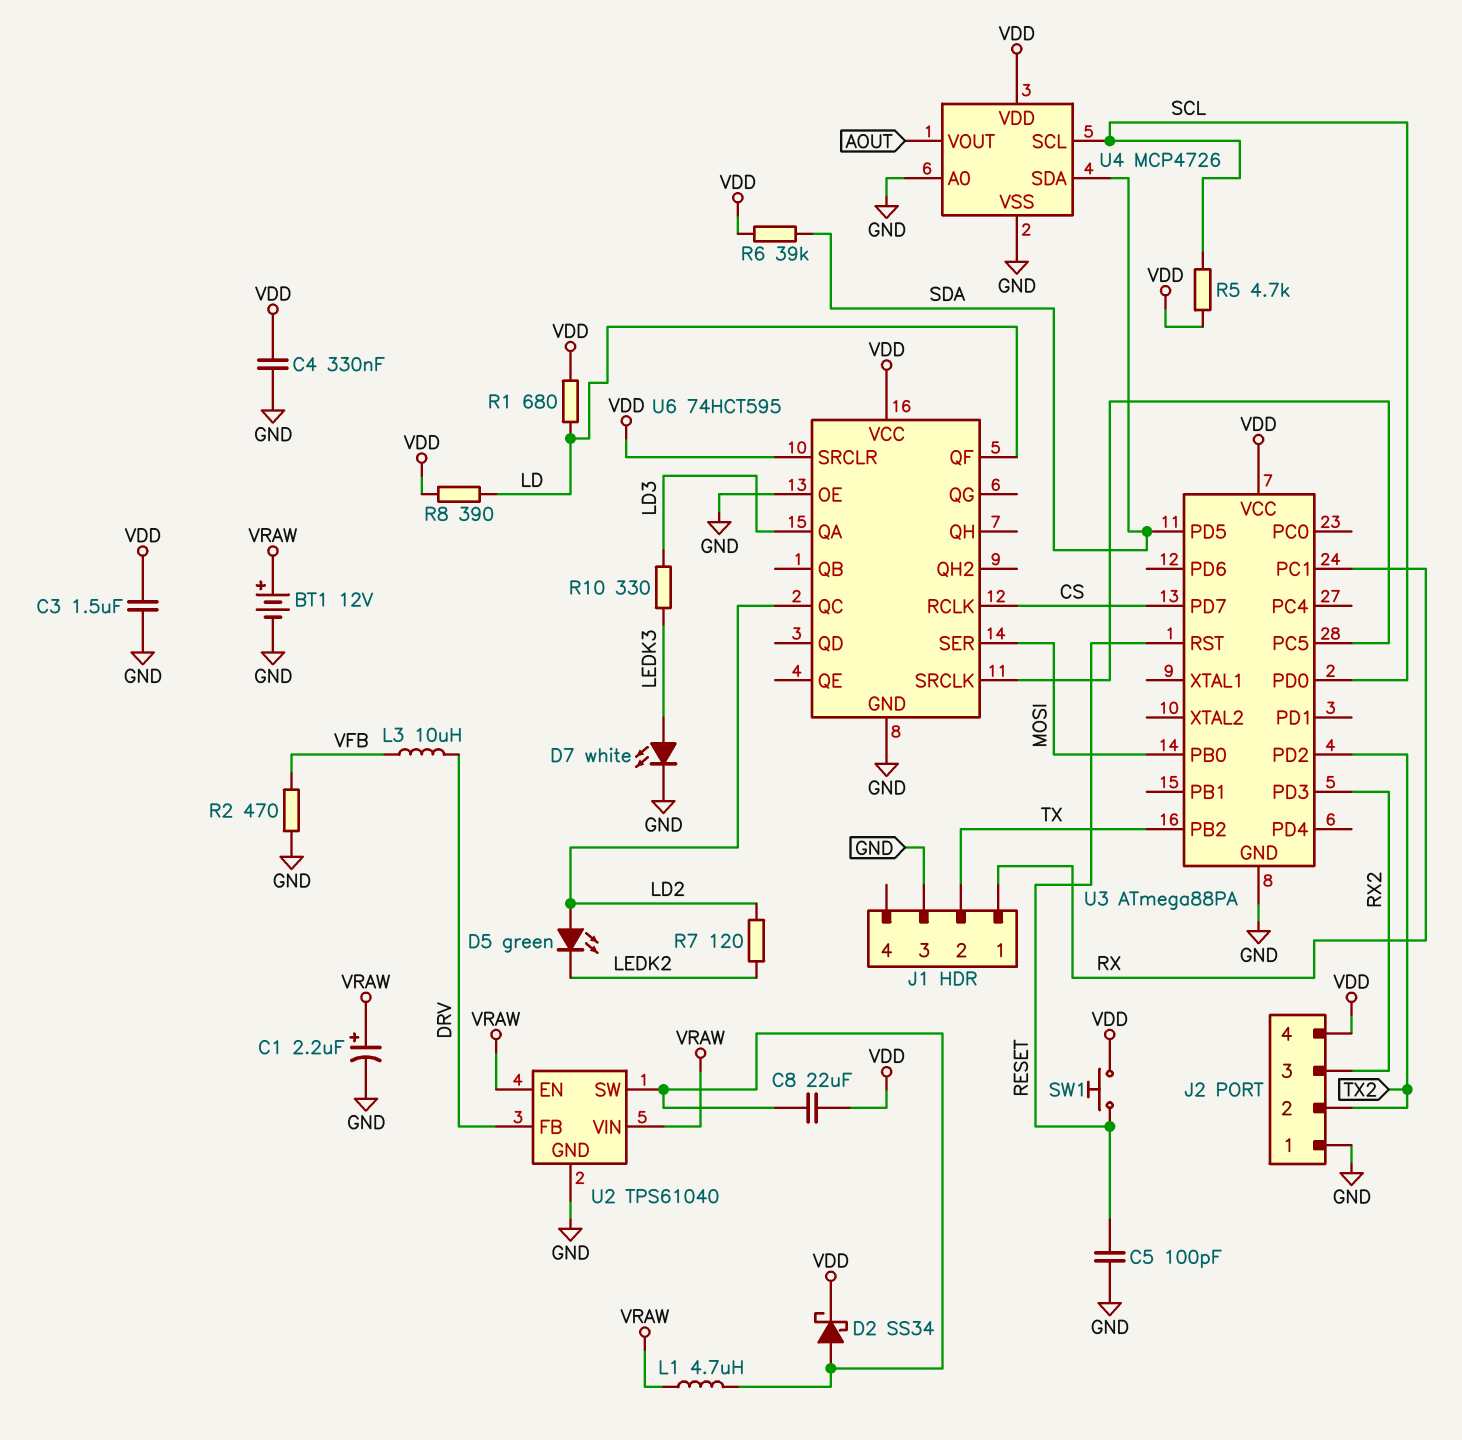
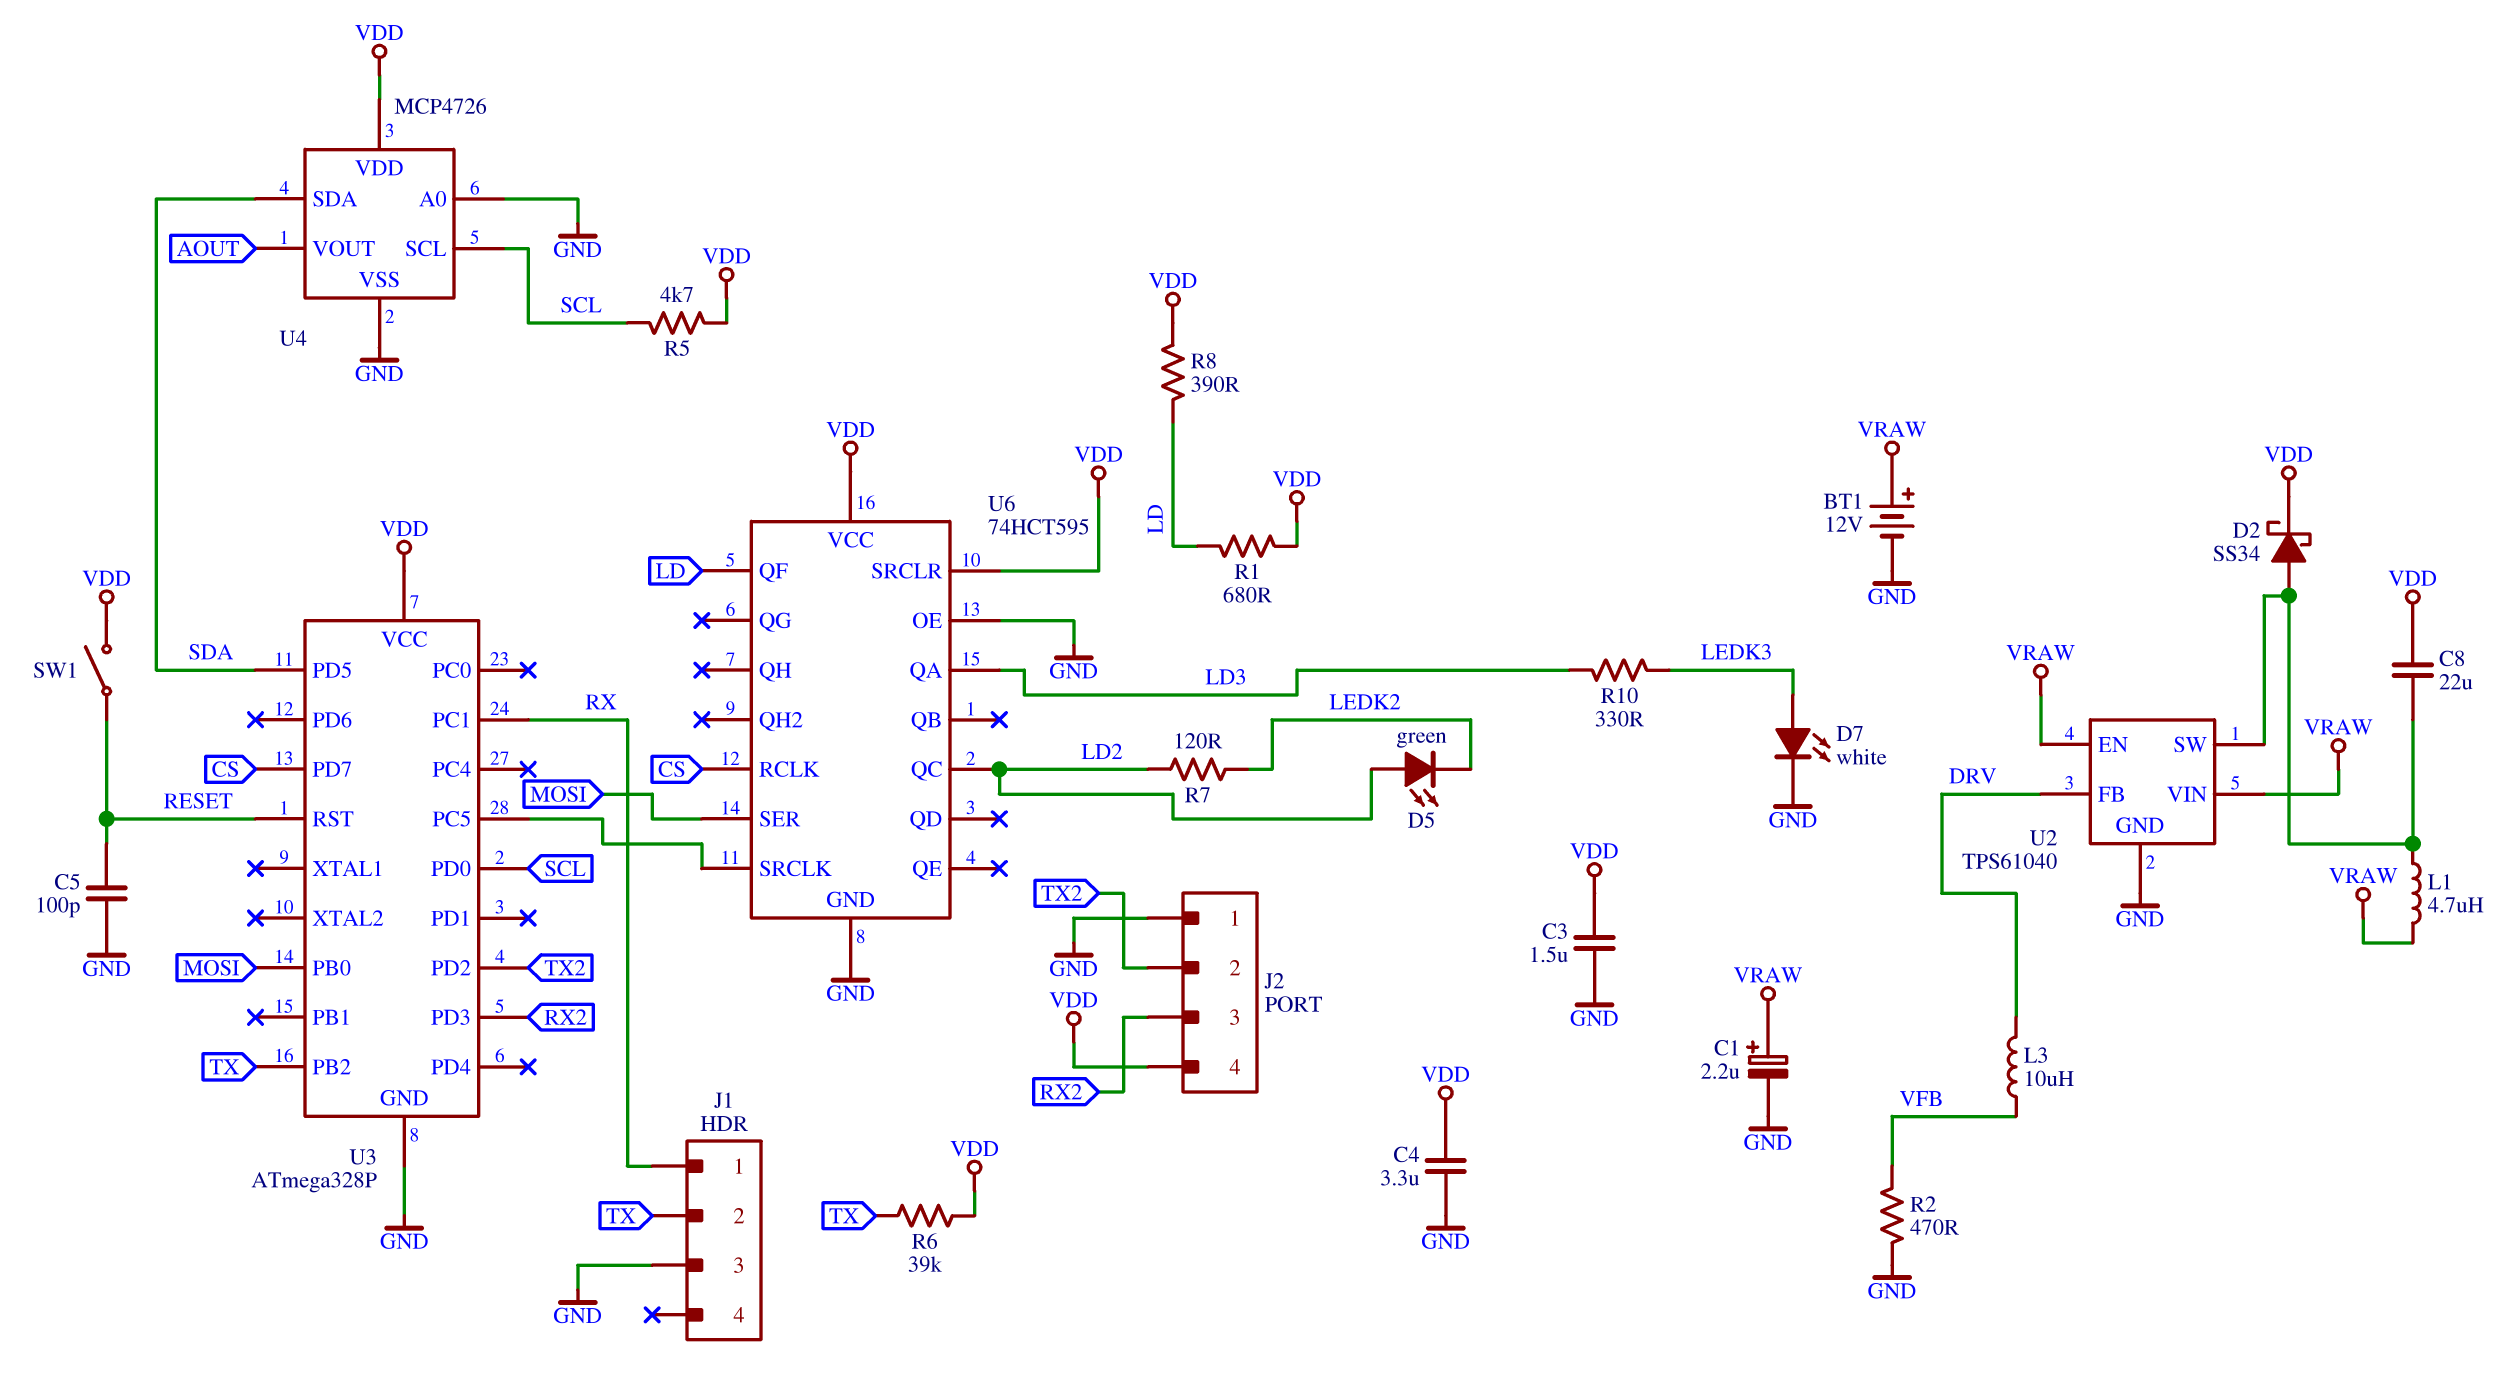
C4: 330nF (GND, VDD) -> 3.3uF (GND, VDD)
R6: 39k (SDA, VDD) -> 39k (TX, VDD)
SW1: button (RESET, VDD) -> switch (RESET, VDD)
U3: ATmega88PA -> ATmega328P

